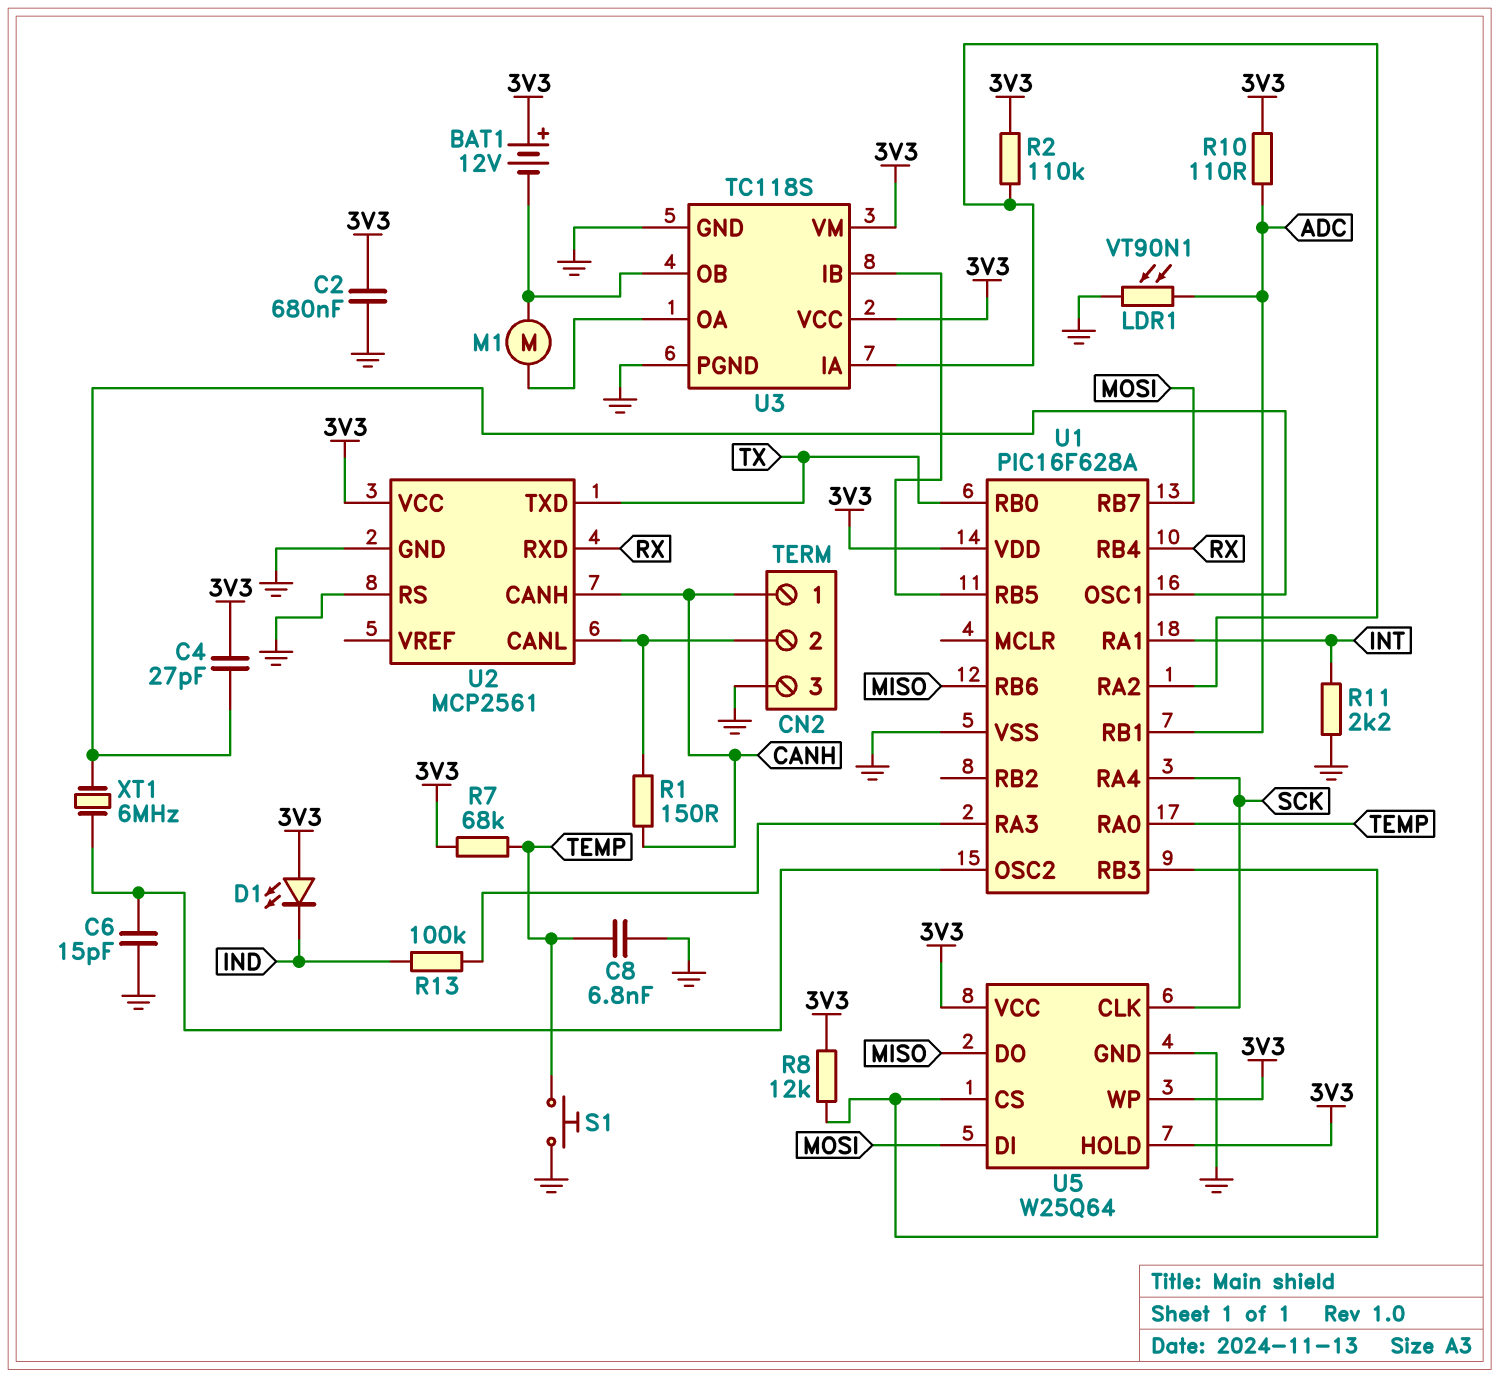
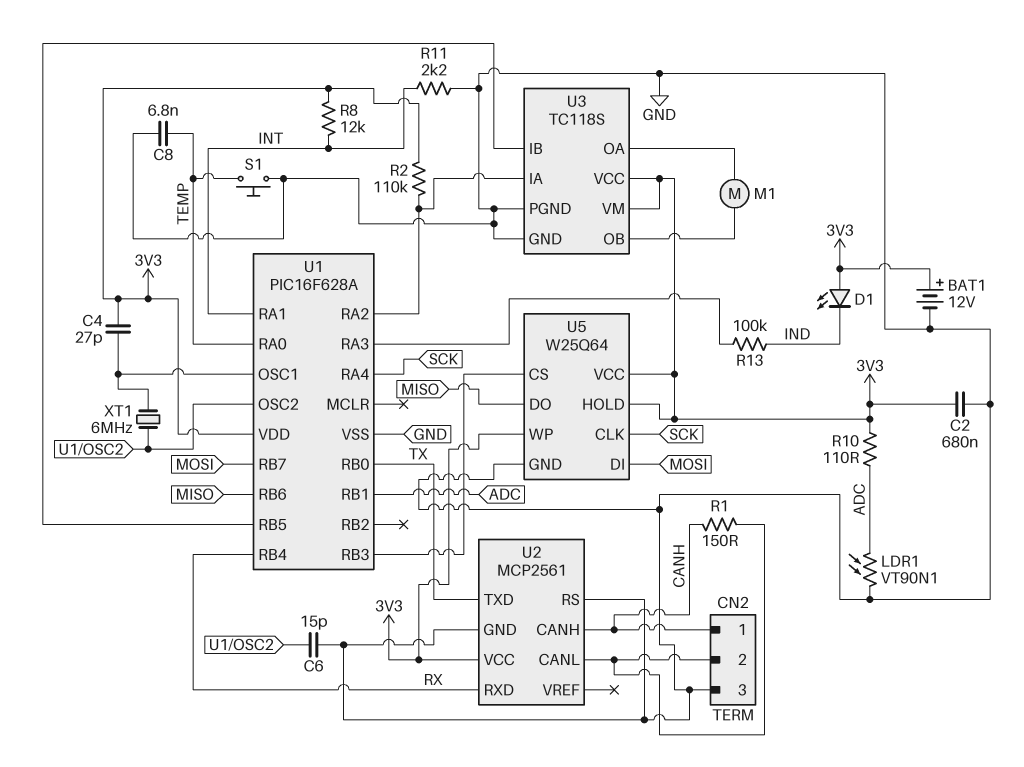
BAT1: 12V (plus 3V3, minus U3/OB) -> 12V (plus 3V3, minus GND)
R7: 68k (3V3, TEMP) -> none
R8: 12k (3V3, U1/RB3) -> 12k (3V3, INT)

